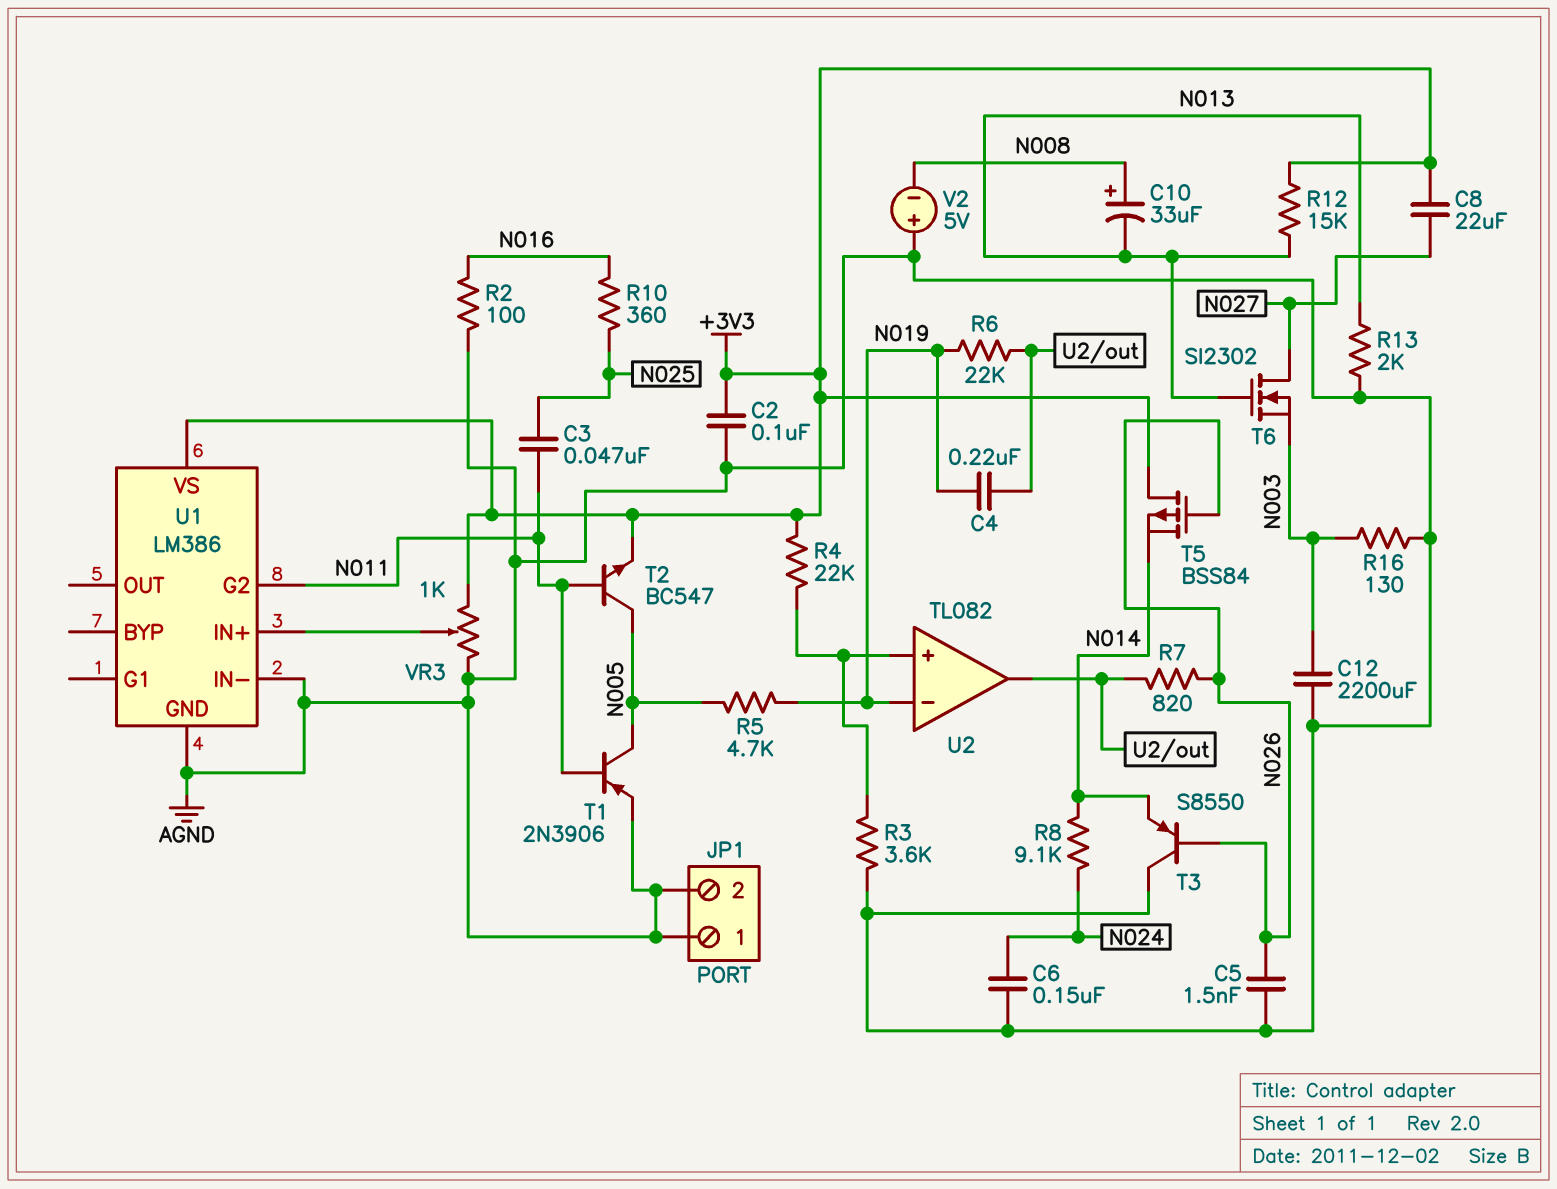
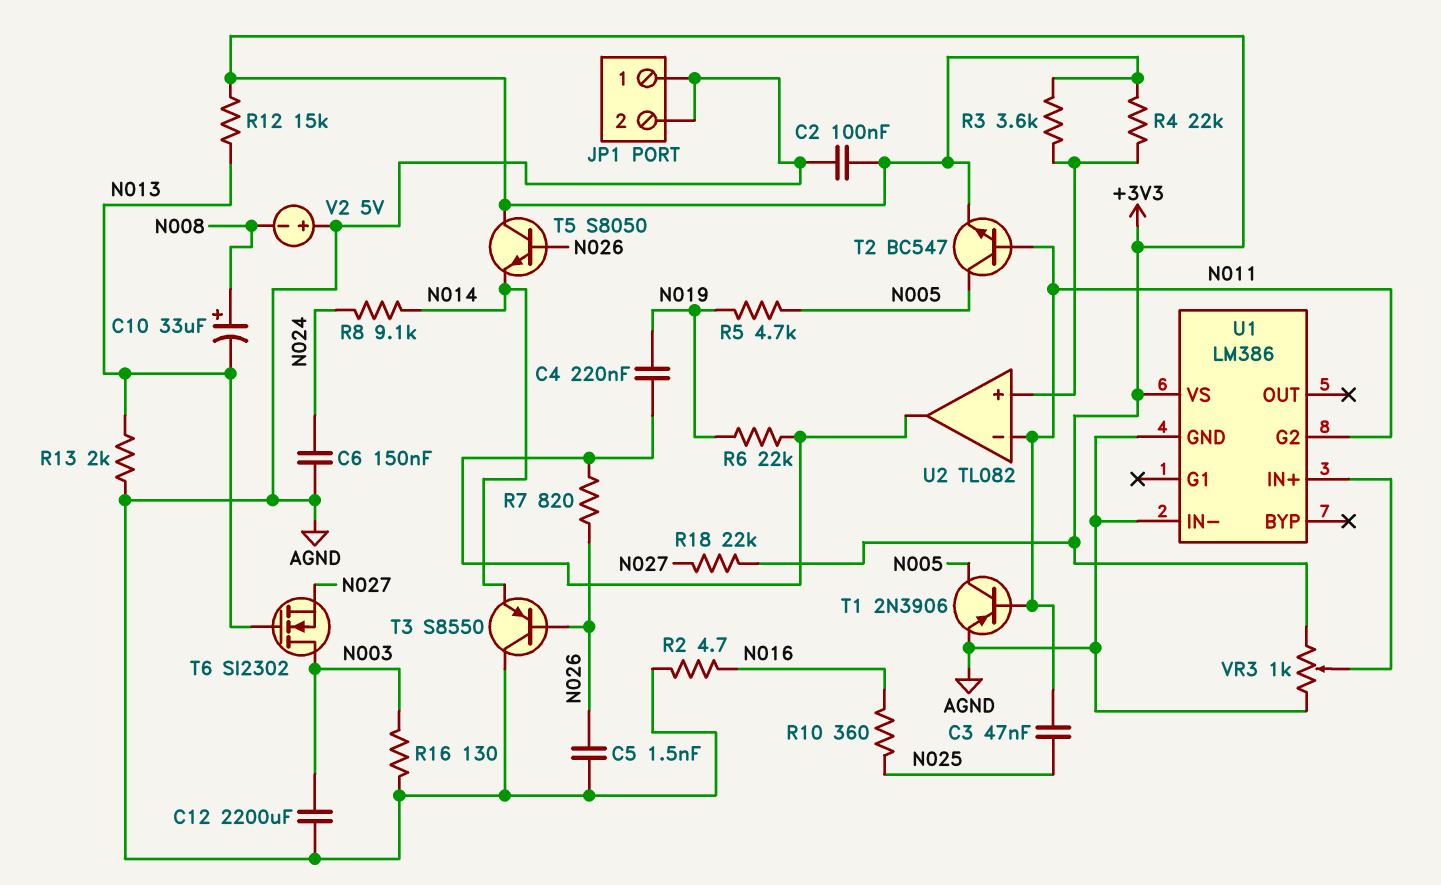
C8: 22uF (+3V3, N027) -> none
R2: 100 (AGND, N016) -> 4.7 (AGND, N016)
R3: 3.6k (AGND, U2/in+) -> 3.6k (+3V3, U2/in+)
R18: none -> 22k (+3V3, N027)
T5: PMOS BSS84 (G N026, D +3V3, S N014) -> NPN S8050 (B N026, C +3V3, E N014)
T6: NMOS SI2302 (G N013, D N027, S N003) -> NMOS SI2302 (G N013, D N003, S N027)
U2 pin in-: N019 -> N011

